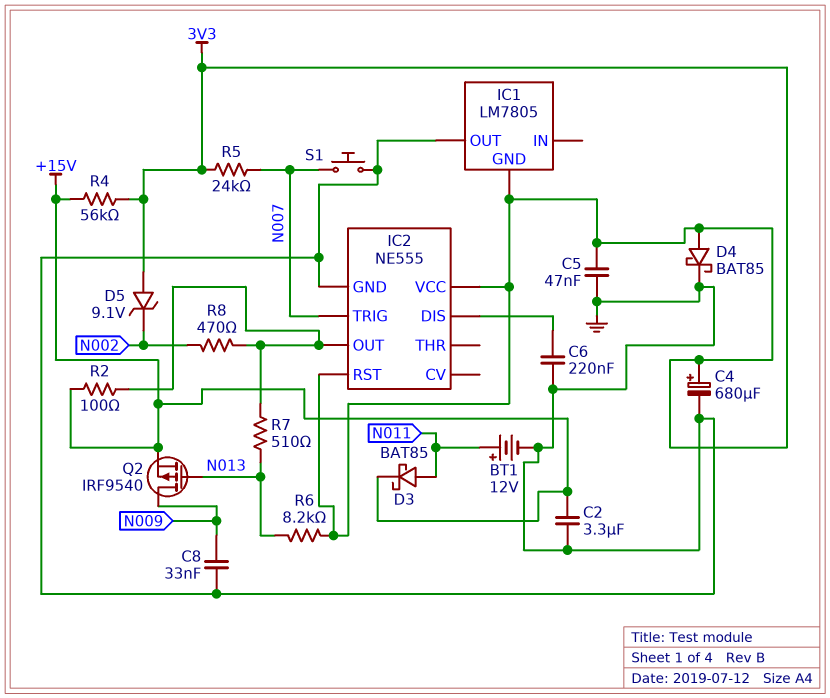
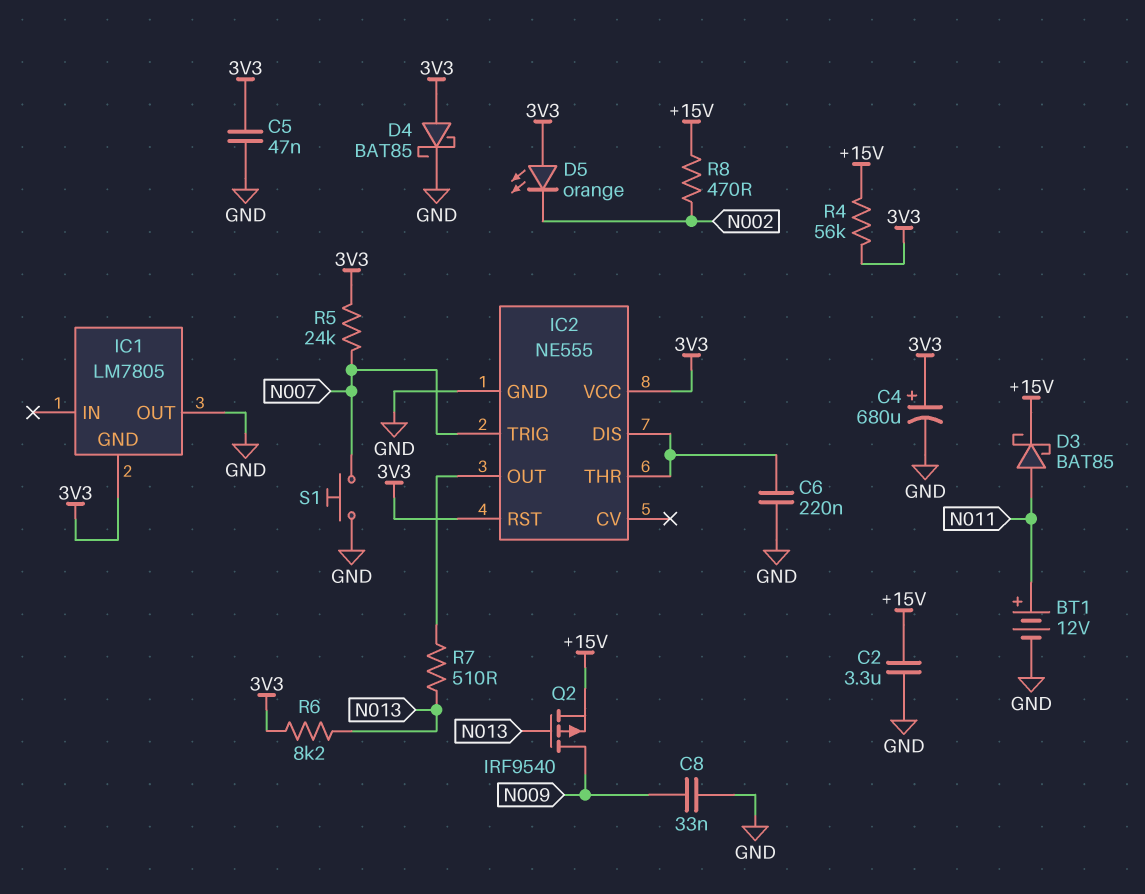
D5: zener 9.1V (A 3V3, K N002) -> LED orange (A 3V3, K N002)
IC2 pin THR: none -> IC2/DIS
R2: 100 (+15V, IC2/OUT) -> none
R8: 470 (IC2/OUT, N002) -> 470 (+15V, N002)

